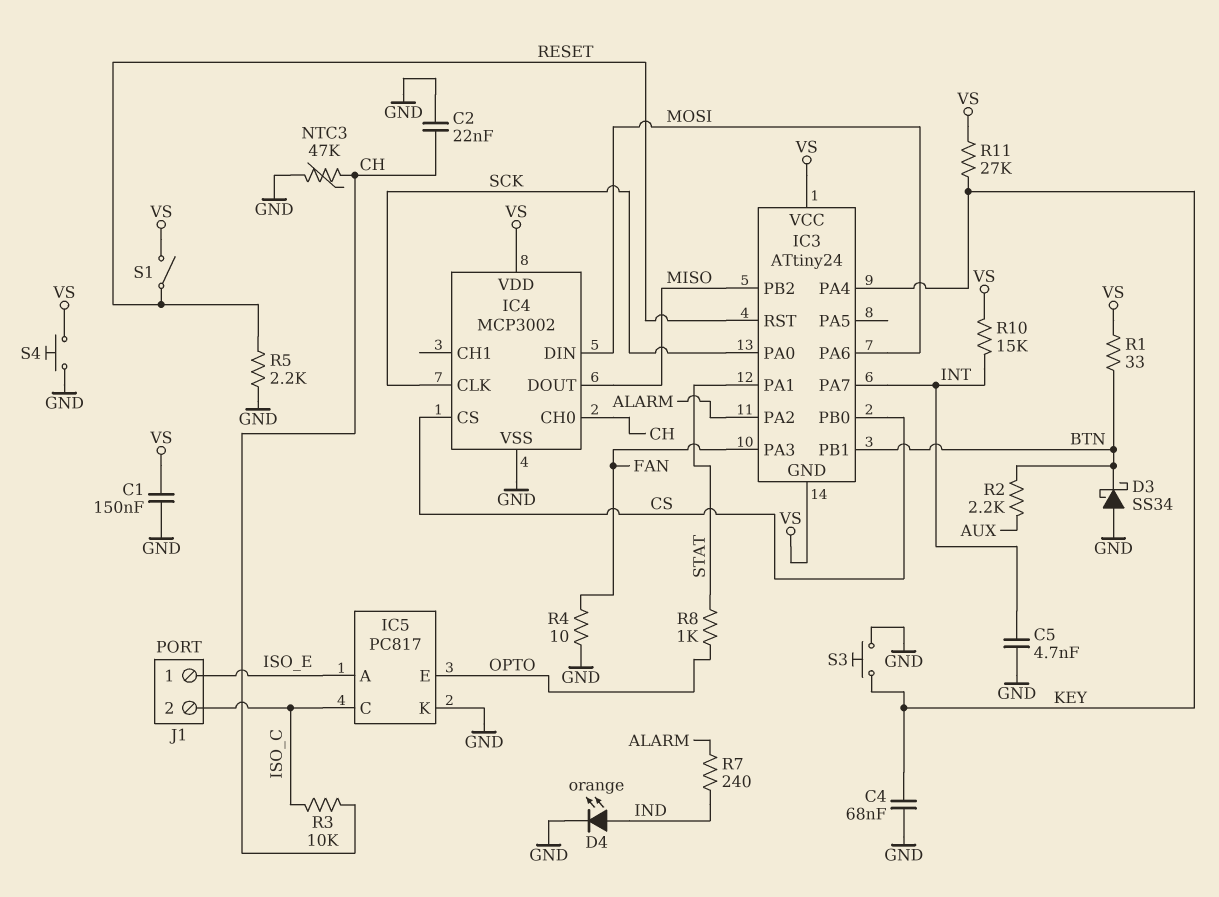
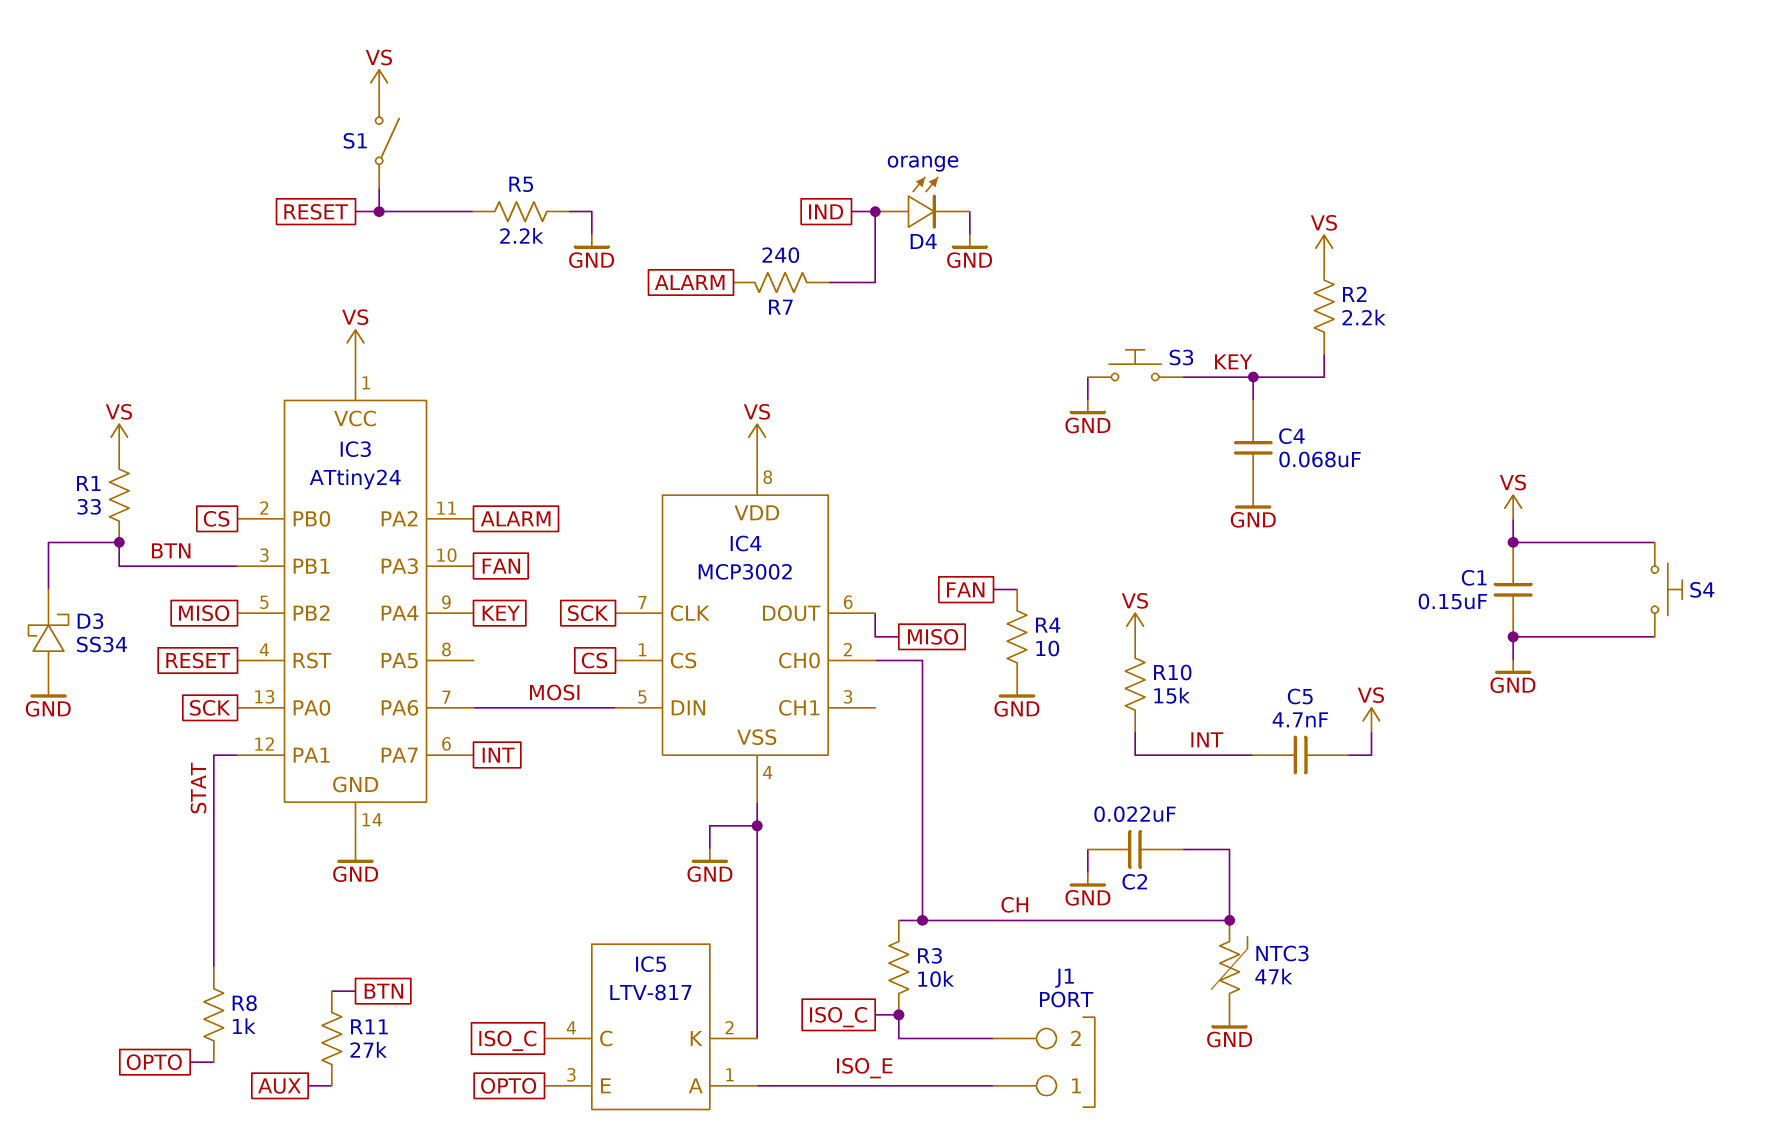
C5: 4.7nF (GND, INT) -> 4.7nF (INT, VS)
IC3 pin GND: VS -> GND
IC5: PC817 -> LTV-817
R2: 2.2k (AUX, BTN) -> 2.2k (KEY, VS)
R11: 27k (KEY, VS) -> 27k (AUX, BTN)

